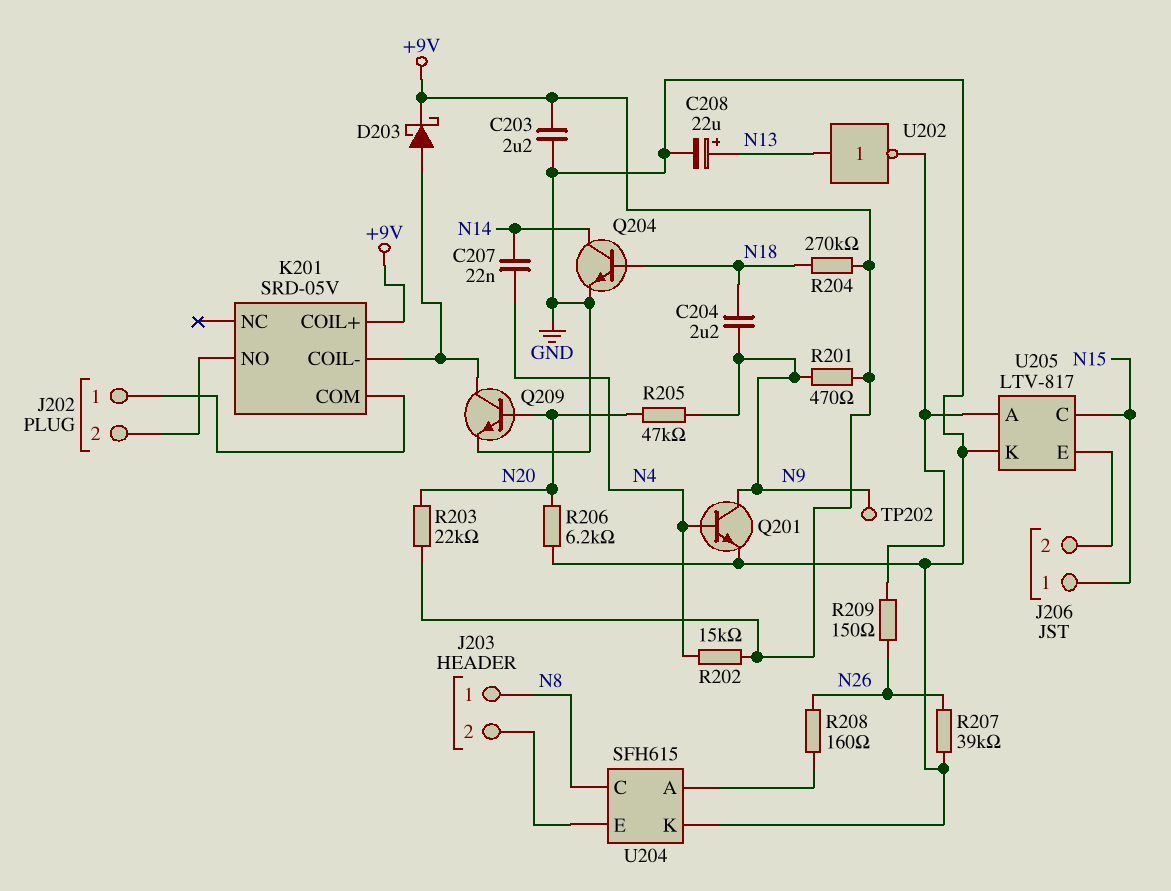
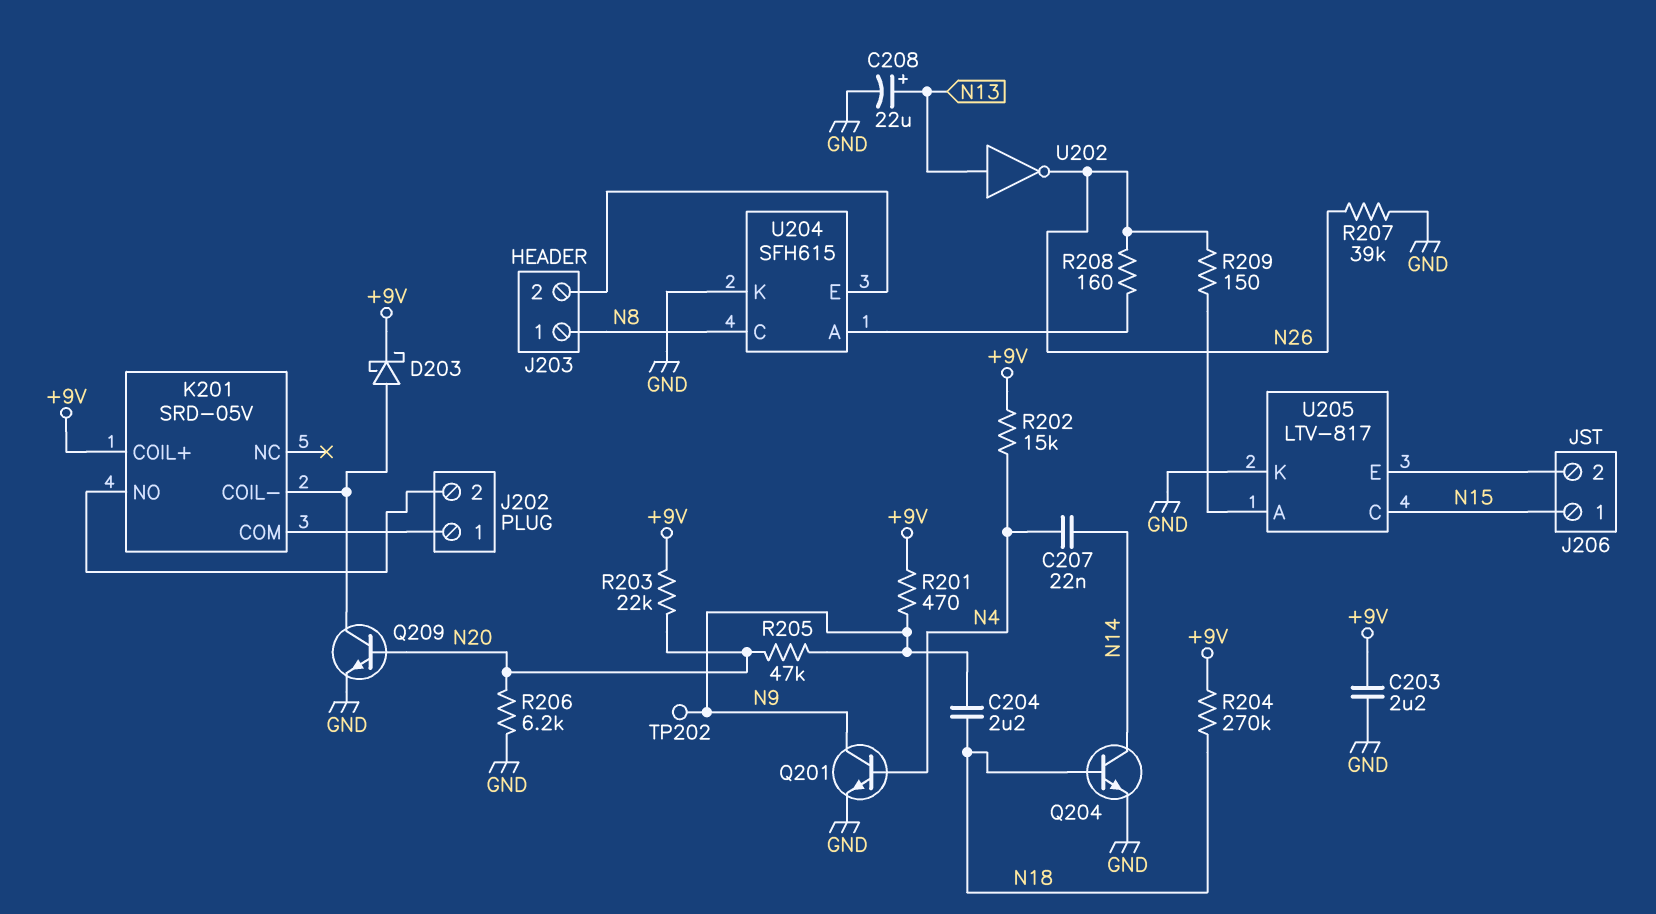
U202: NOT (in N13, out U205/A) -> NOT (in N13, out N26)

